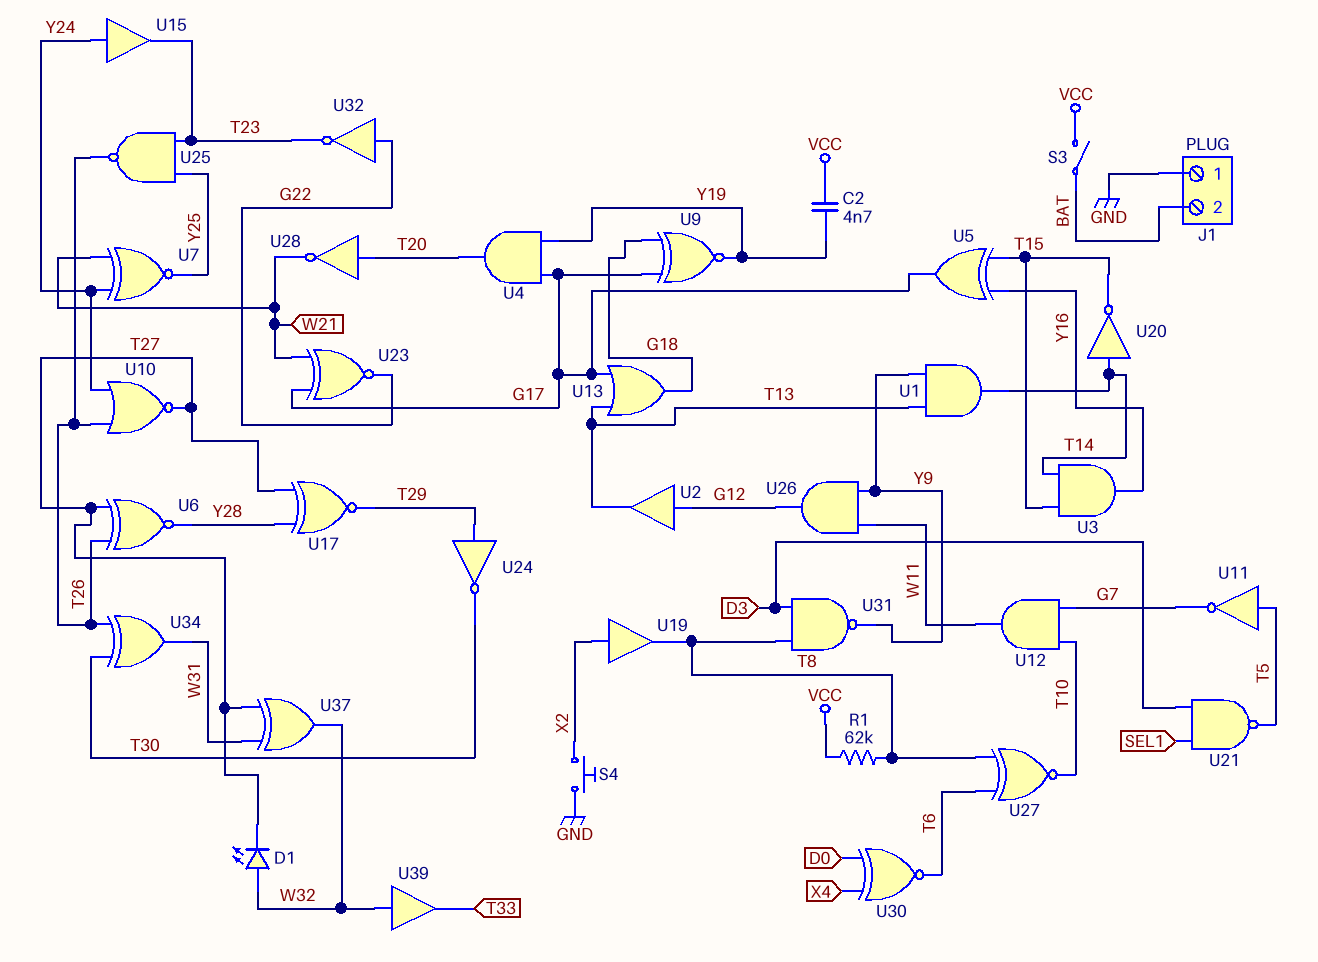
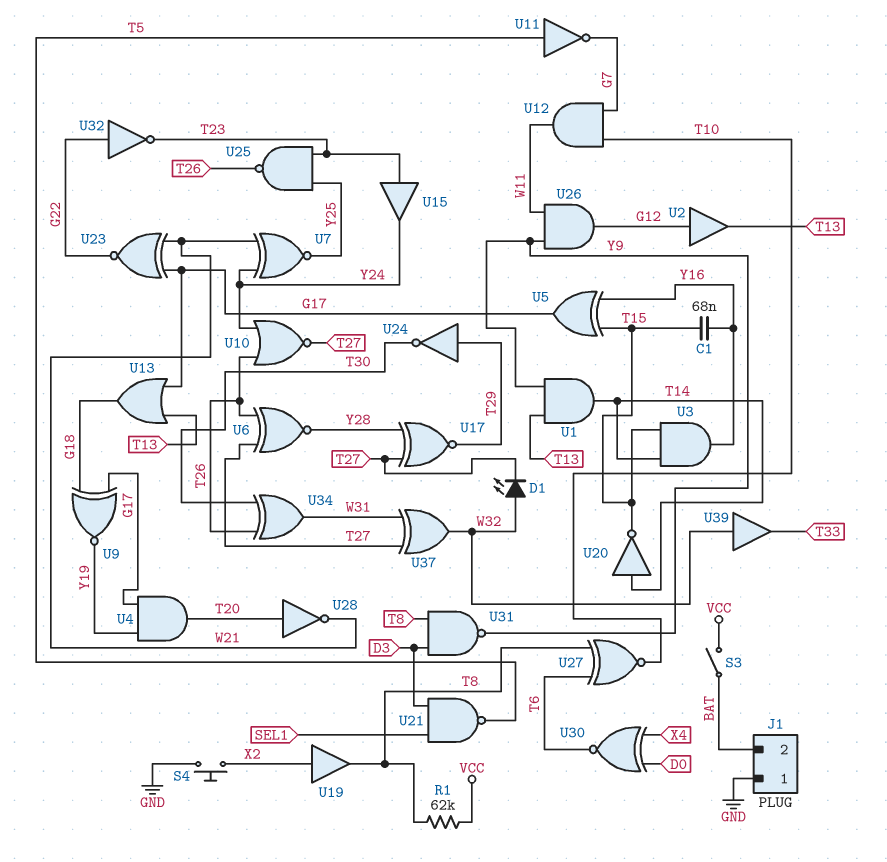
C1: none -> 68nF (T15, Y16)
C2: 4.7nF (VCC, Y19) -> none
U15: buffer (in Y24, out T23) -> buffer (in T23, out Y24)

